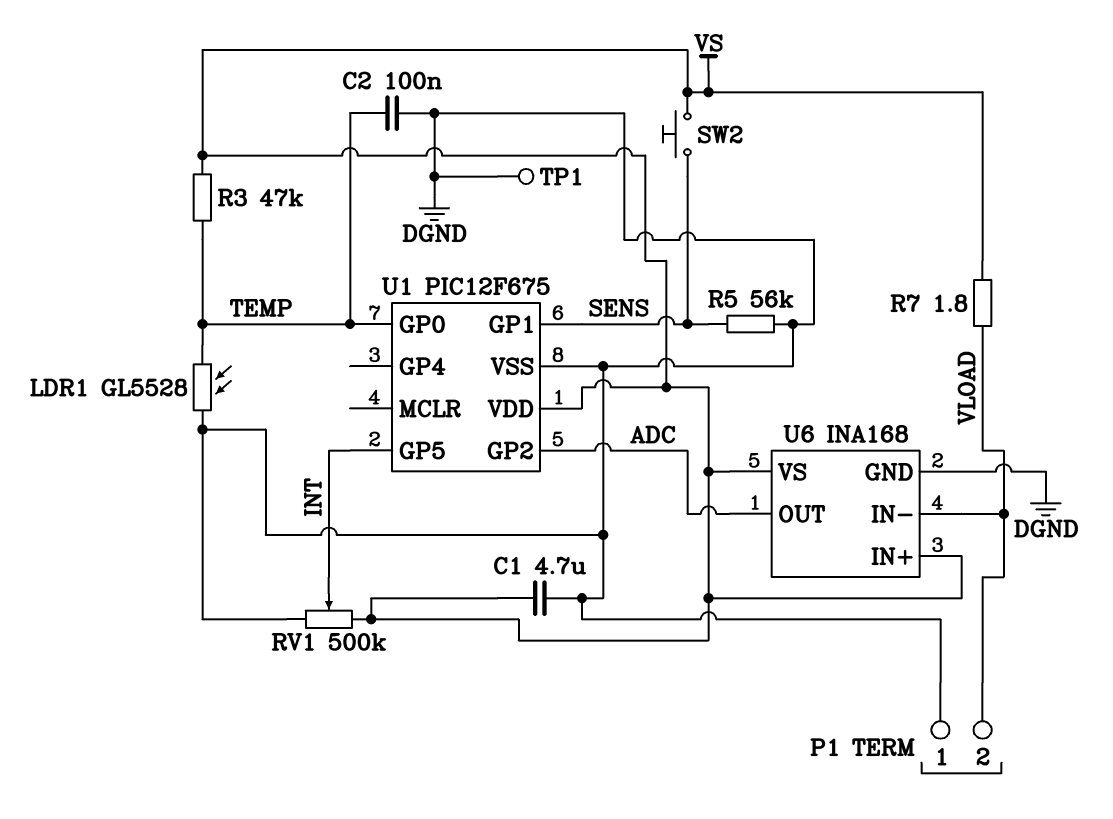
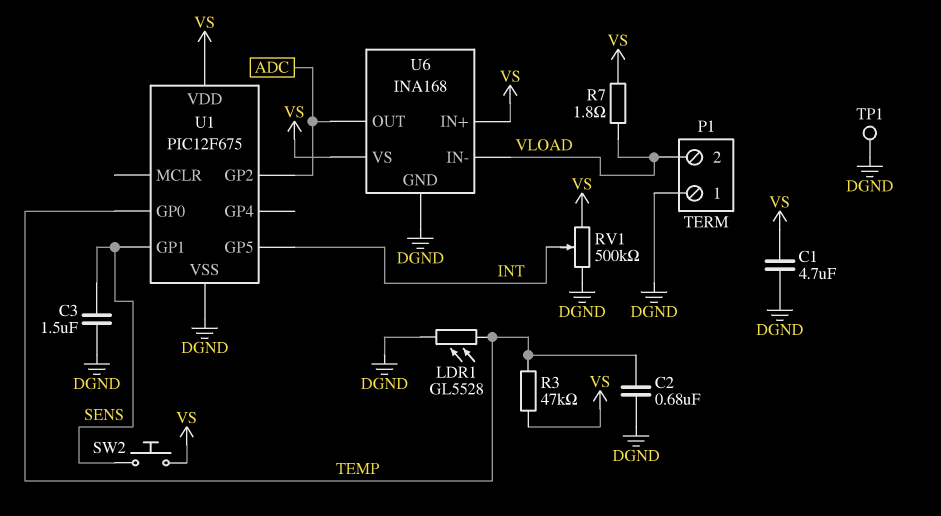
C2: 100nF (DGND, TEMP) -> 680nF (DGND, TEMP)
C3: none -> 1.5uF (DGND, SENS)
R5: 56k (DGND, SENS) -> none

